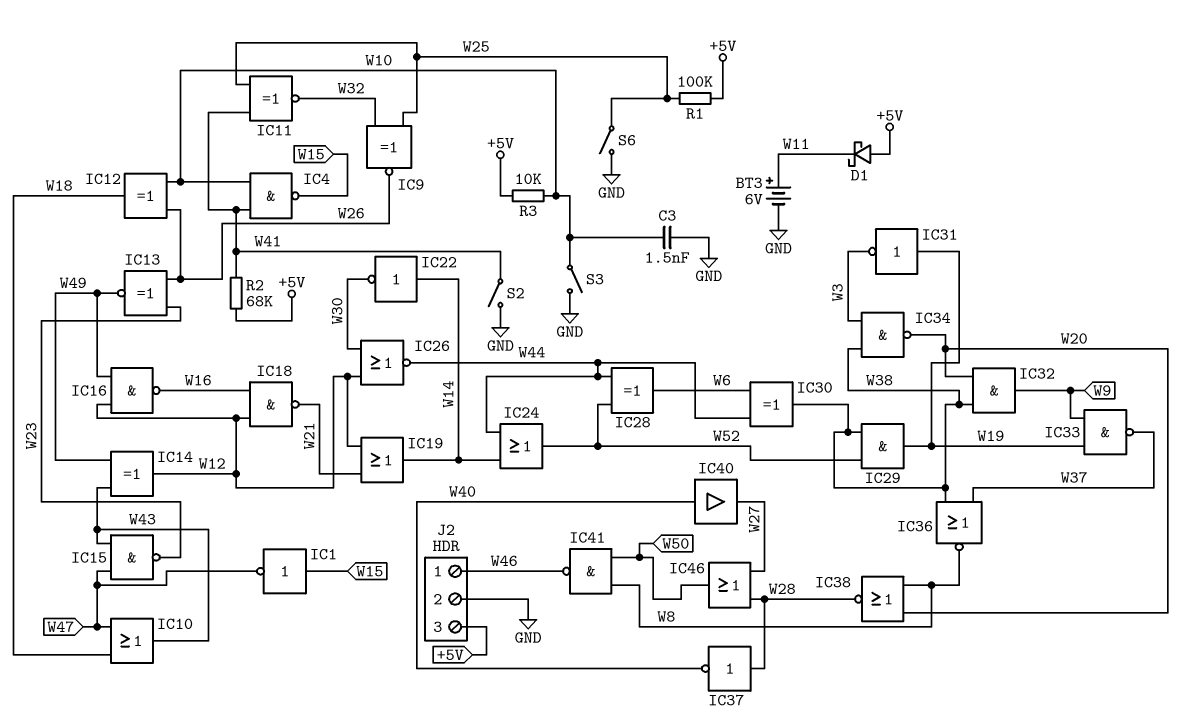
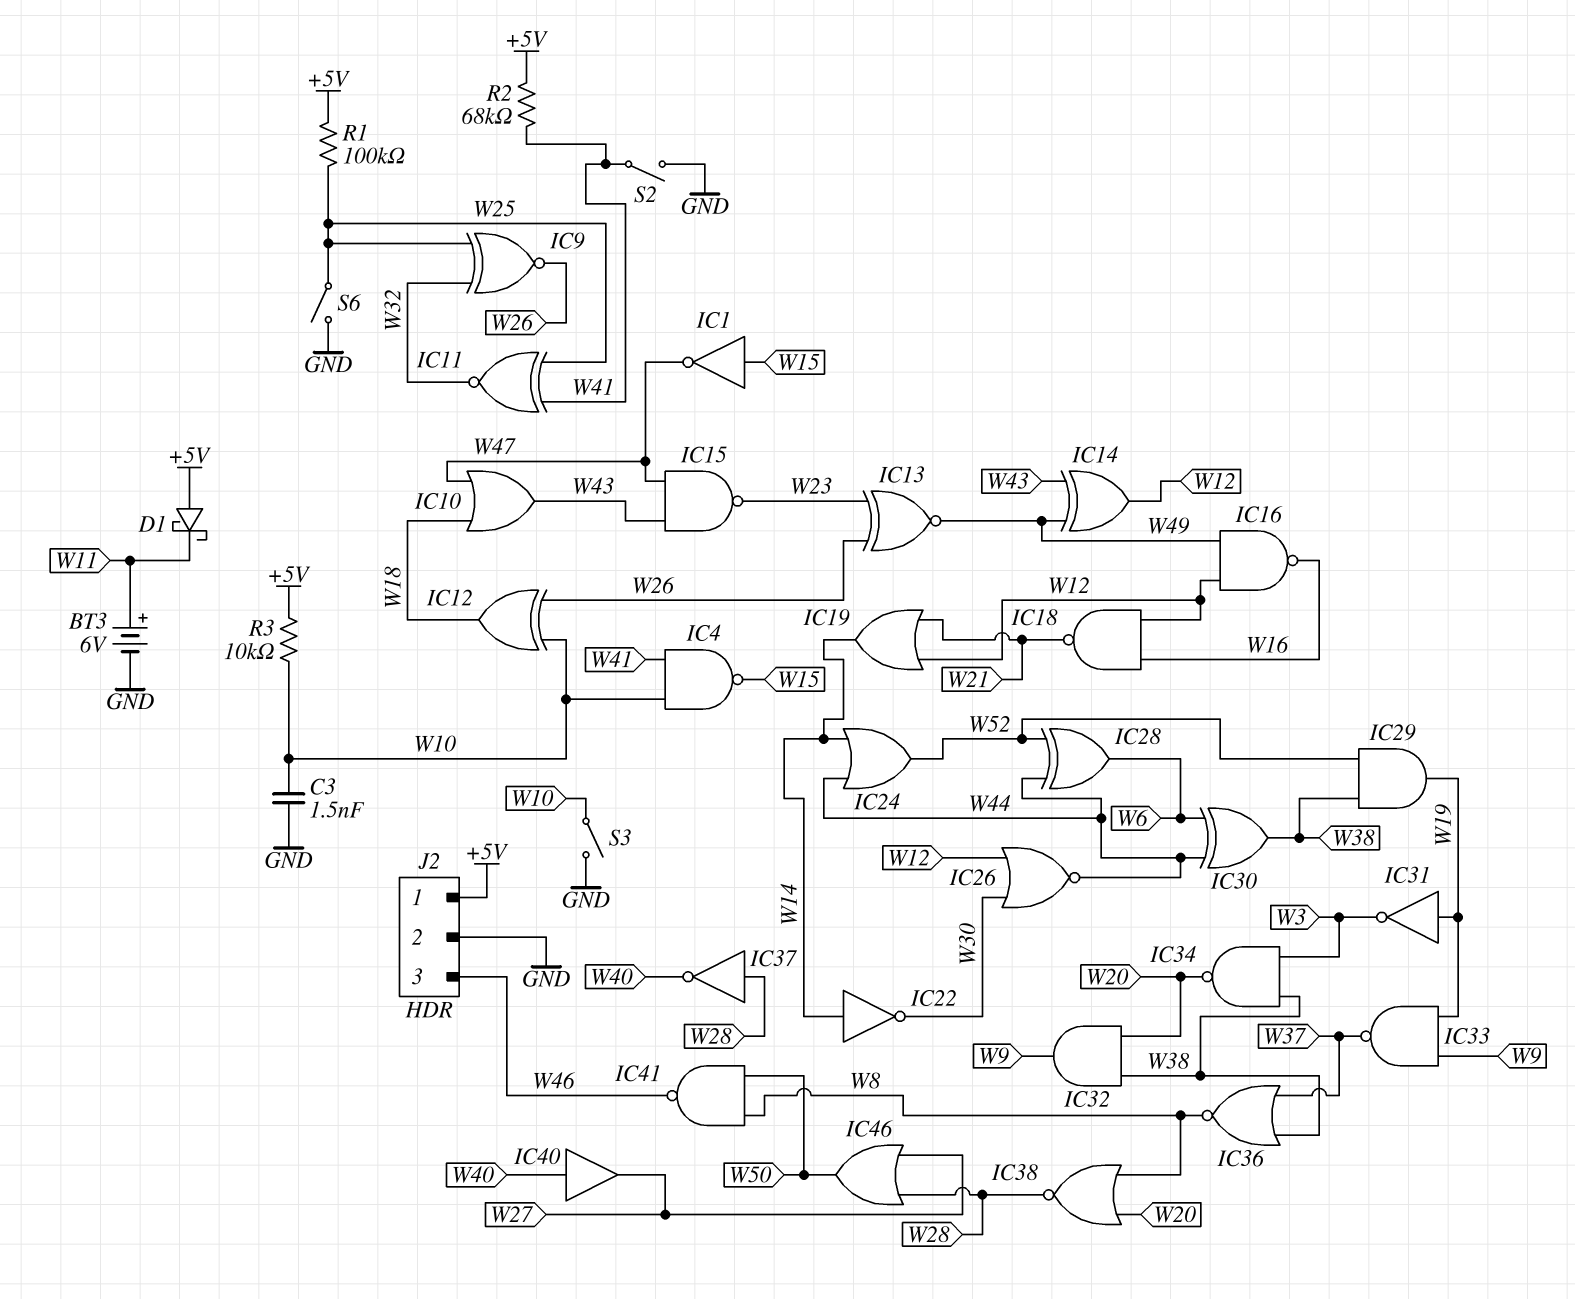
J2 pin 1: W46 -> +5V
J2 pin 3: +5V -> W46

